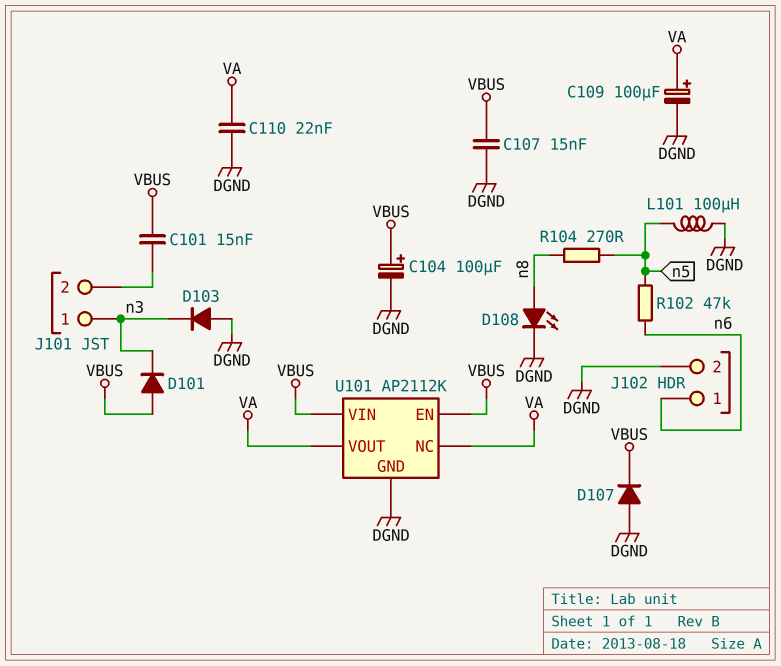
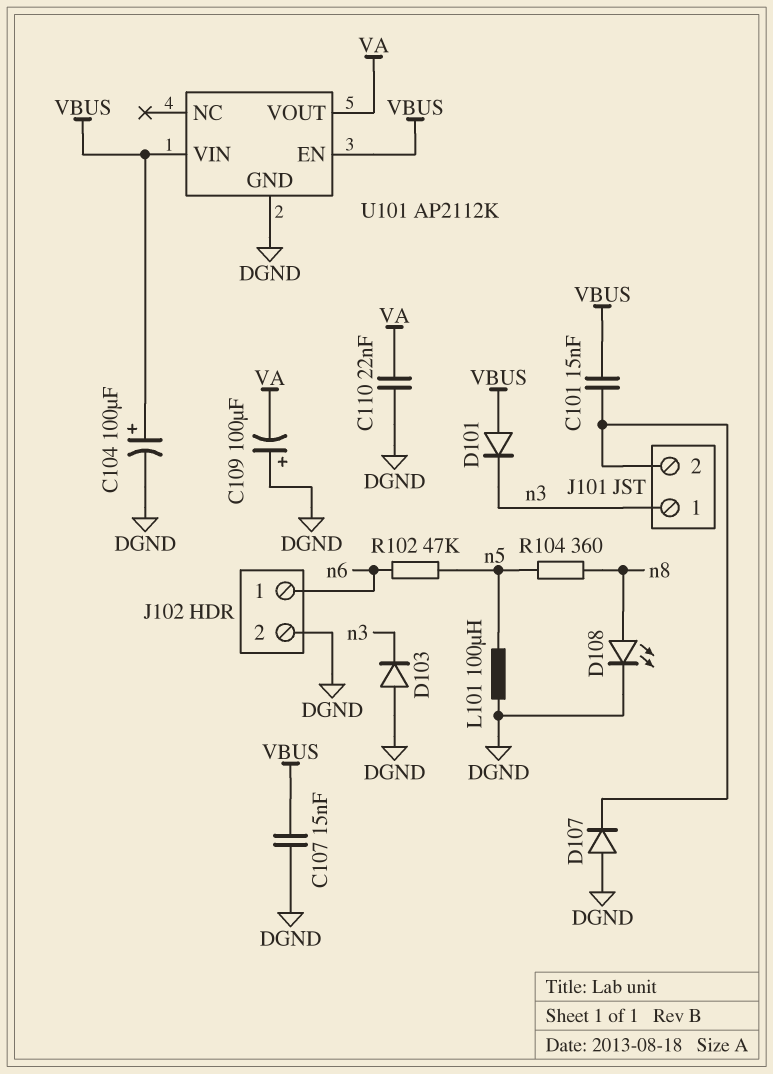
C109: 100uF (plus VA, minus DGND) -> 100uF (plus DGND, minus VA)
D107: diode (A DGND, K VBUS) -> diode (A DGND, K J101/2)
R104: 270 (n5, n8) -> 360 (n5, n8)
U101 pin NC: VA -> none

